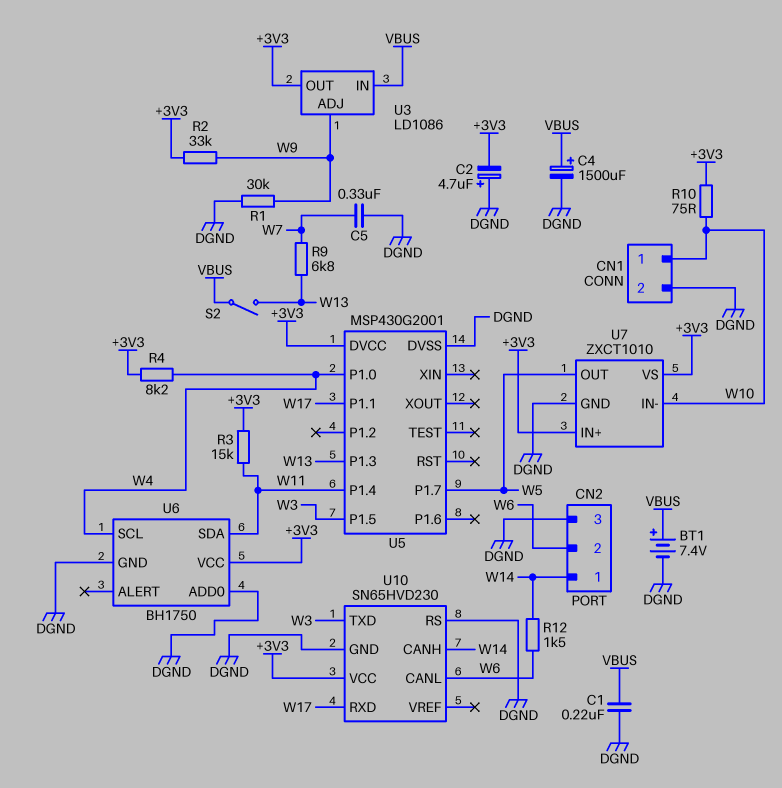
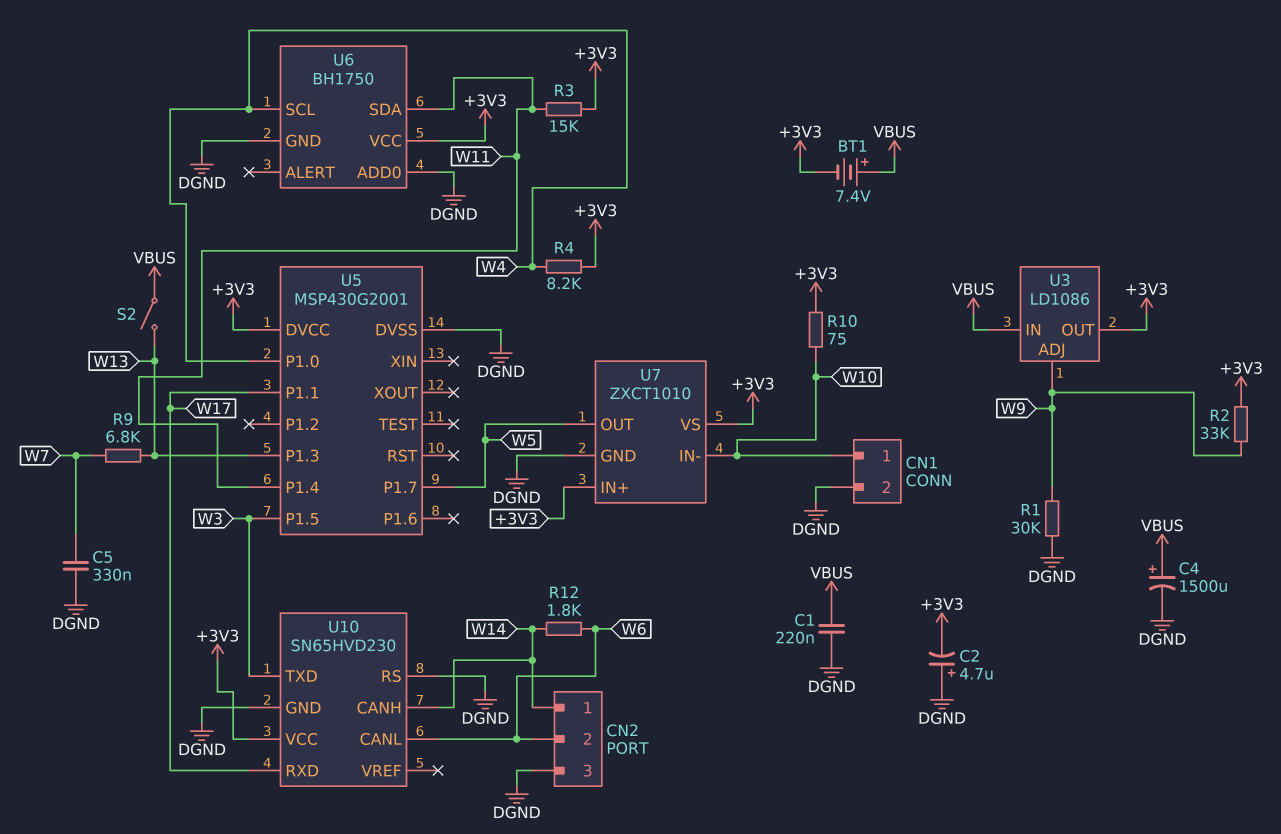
BT1: 7.4V (plus VBUS, minus DGND) -> 7.4V (plus VBUS, minus +3V3)
R12: 1.5k (W6, W14) -> 1.8k (W6, W14)

